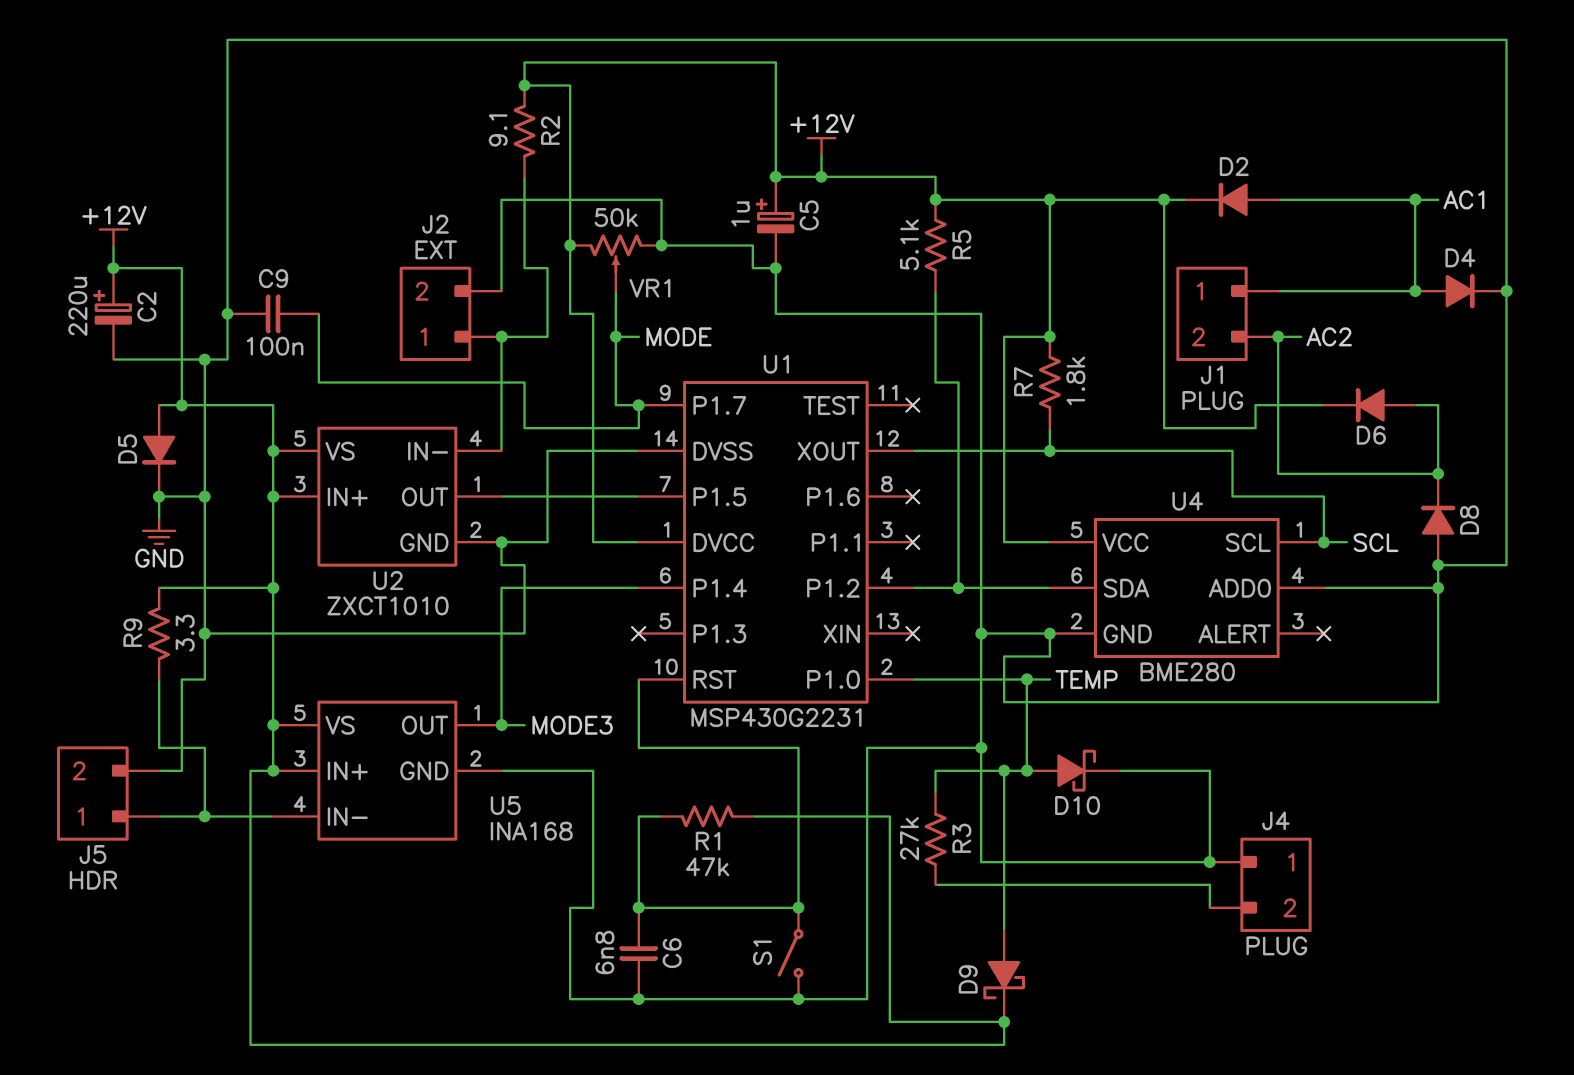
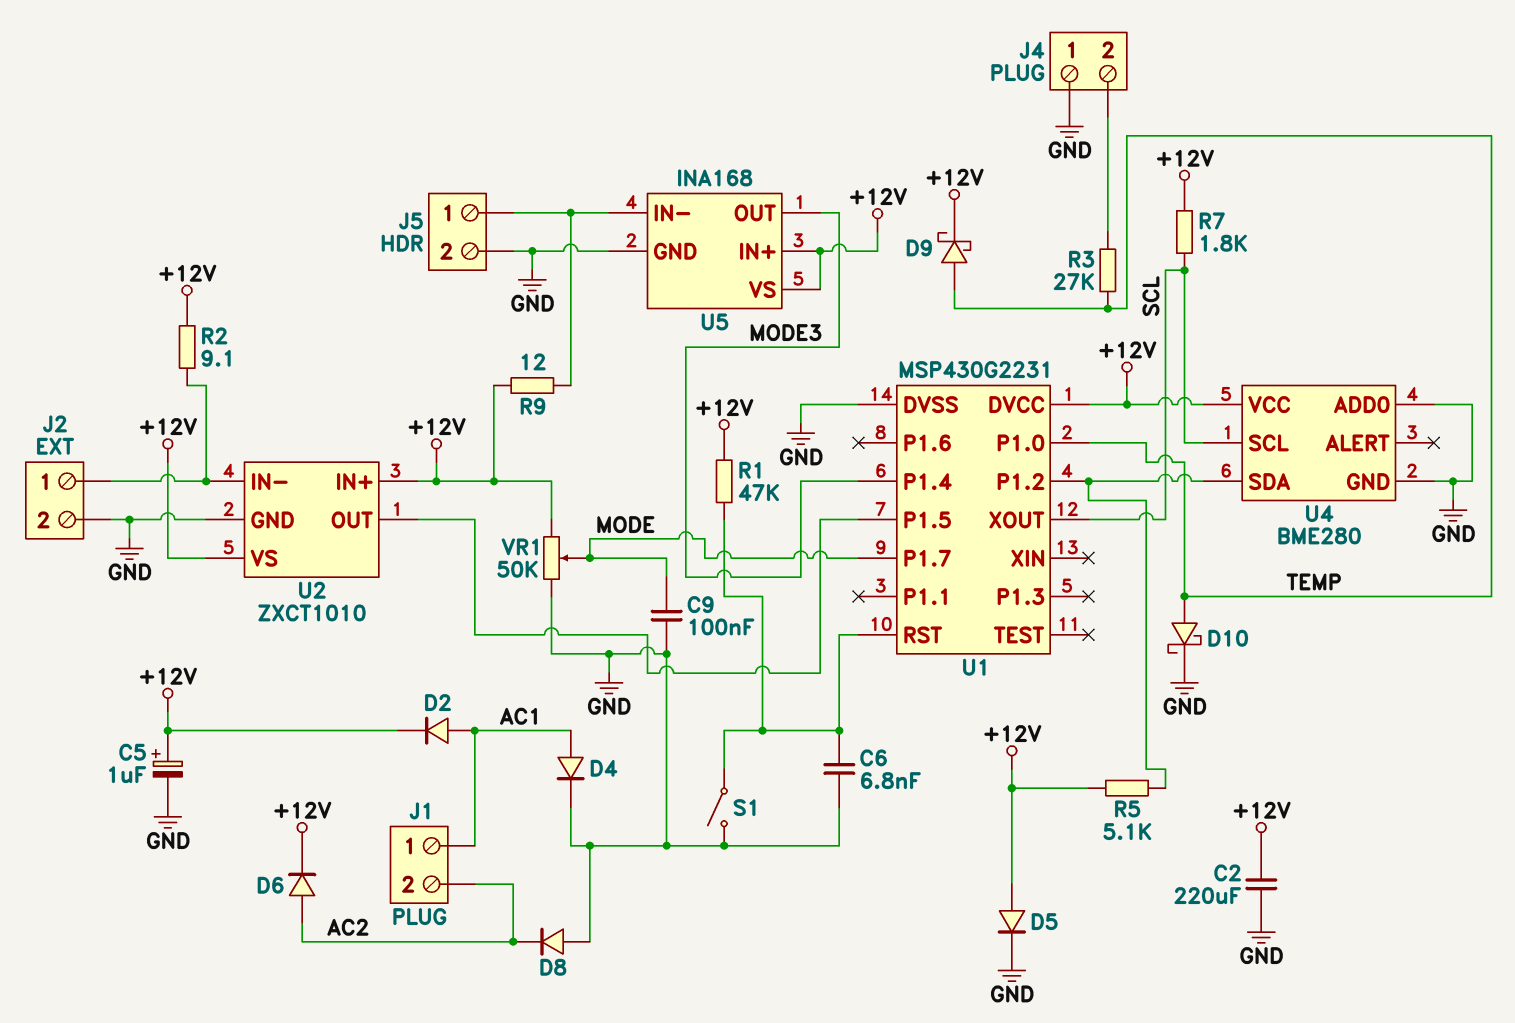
C2: 220uF (plus +12V, minus GND) -> 220uF (+12V, GND)
R9: 3.3 (+12V, J5/1) -> 12 (+12V, J5/1)

